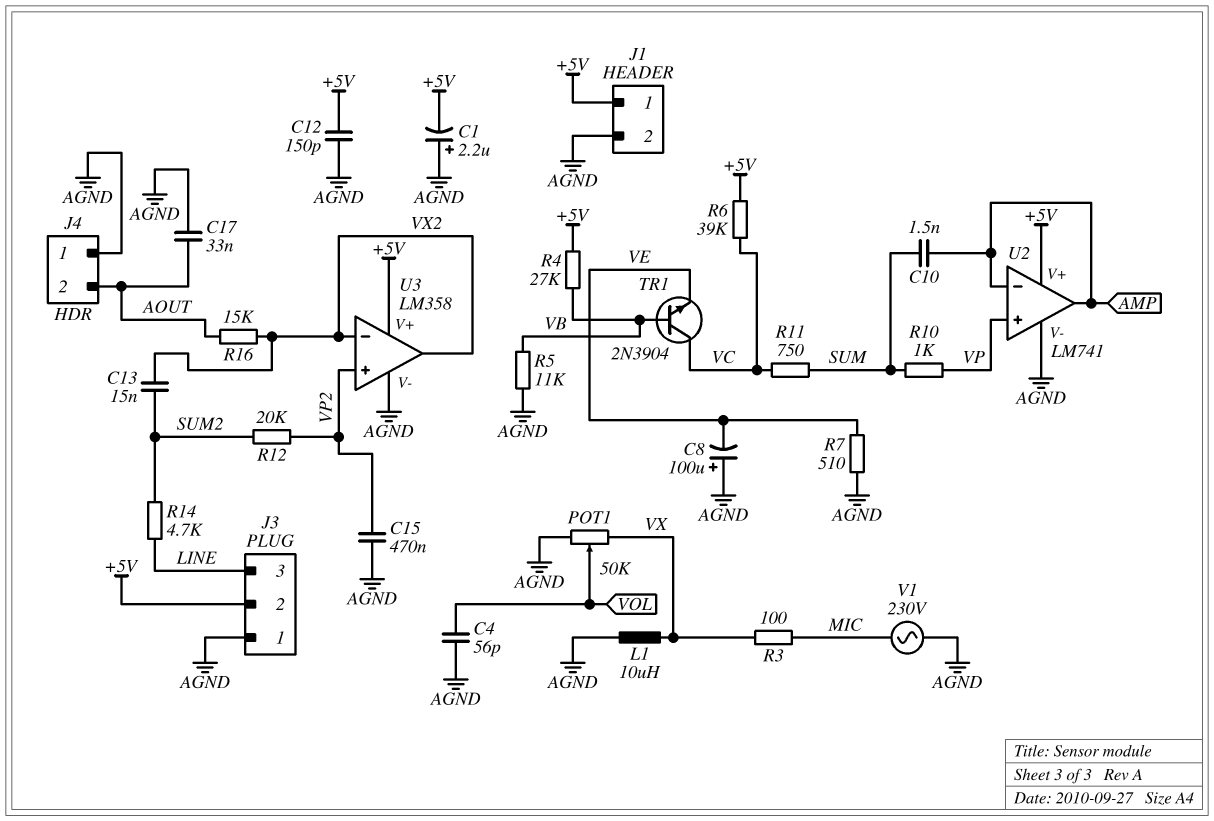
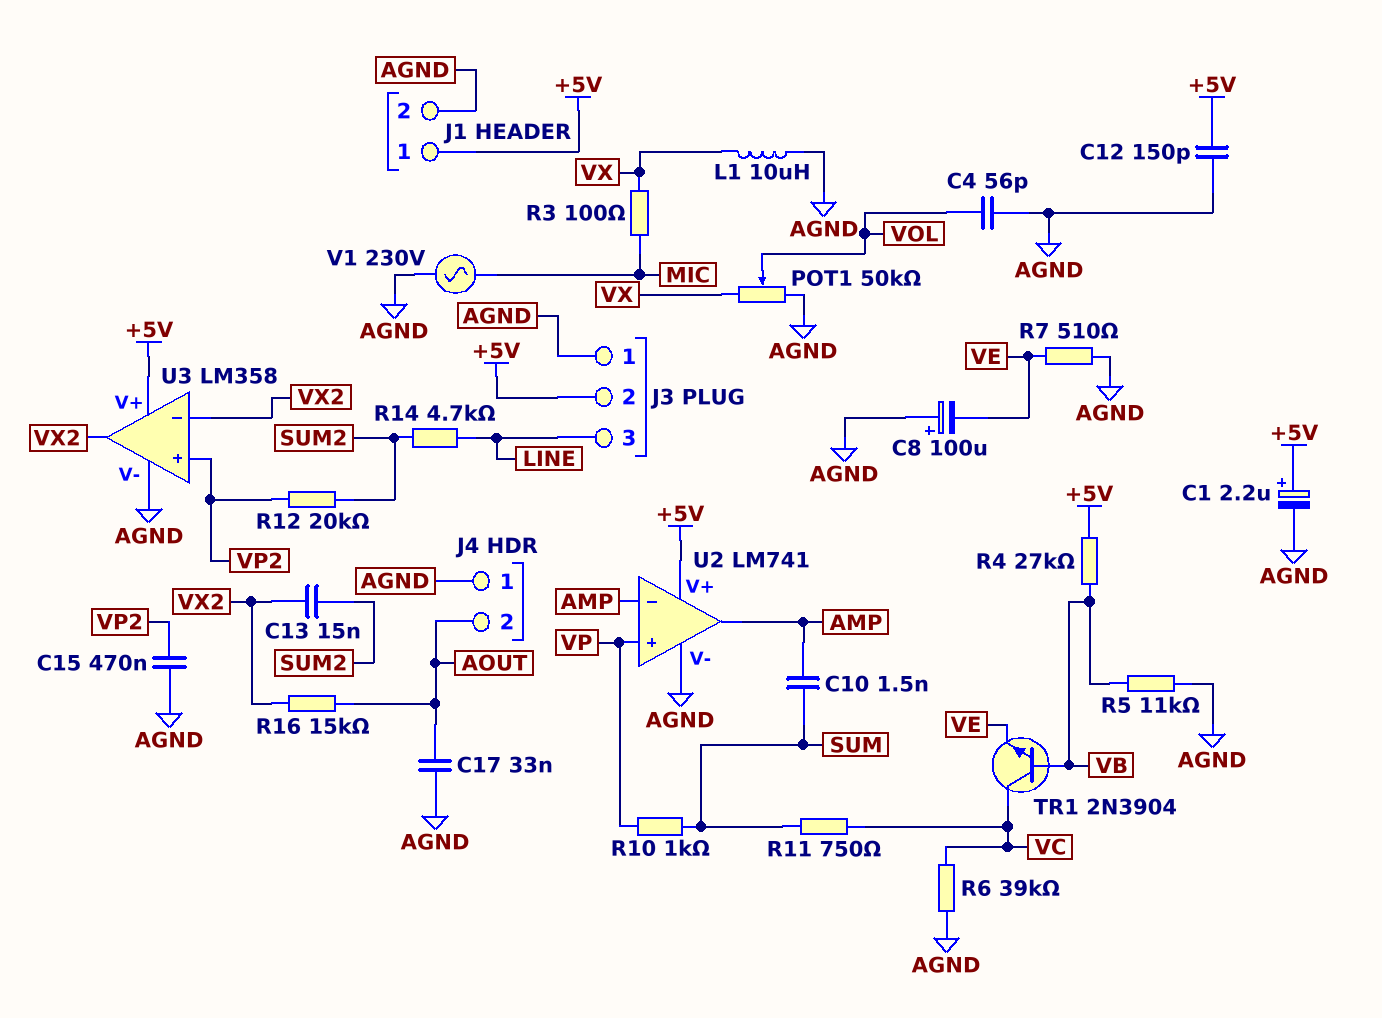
C1: 2.2uF (plus AGND, minus +5V) -> 2.2uF (plus +5V, minus AGND)
R6: 39k (+5V, VC) -> 39k (AGND, VC)

